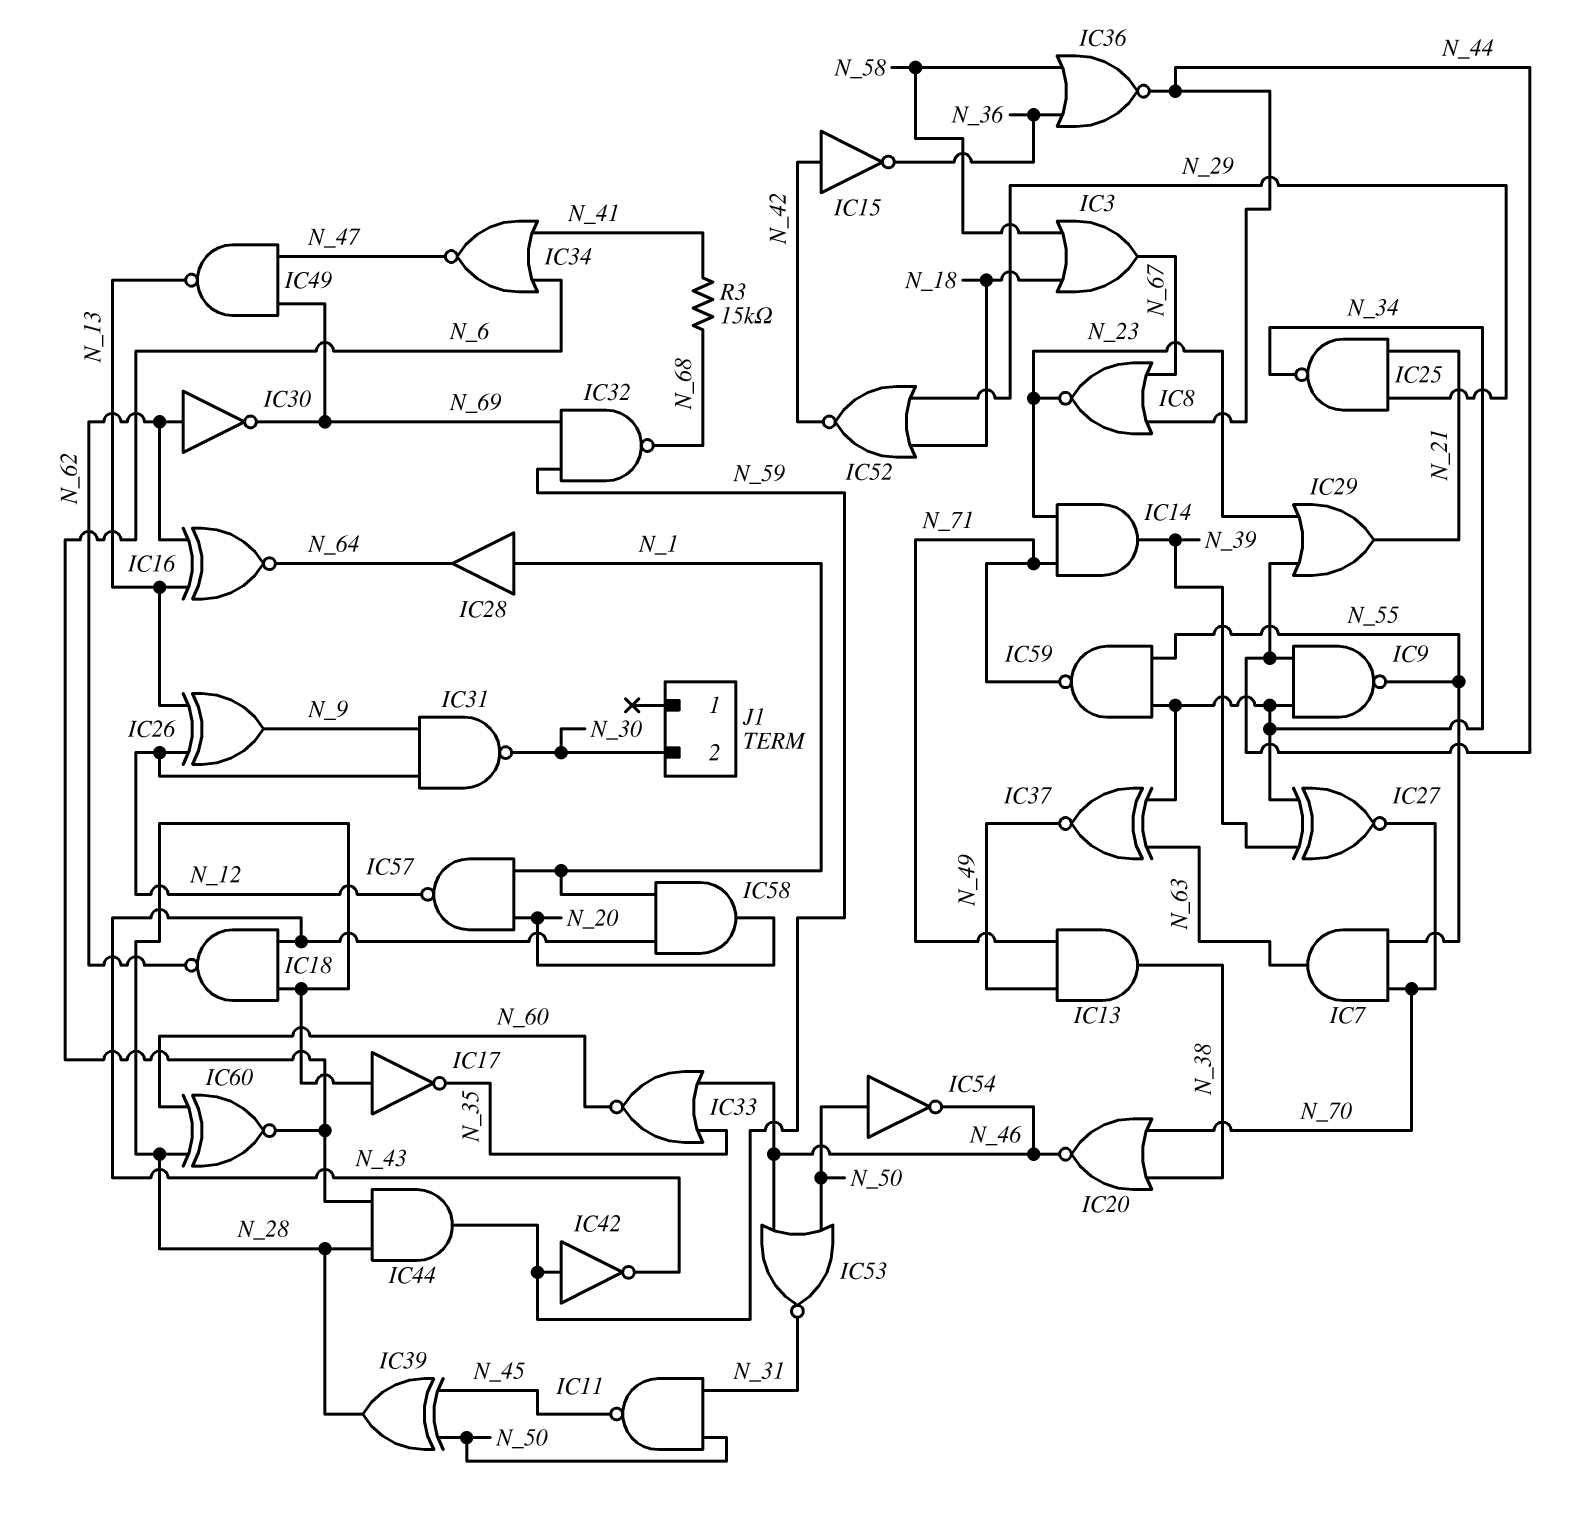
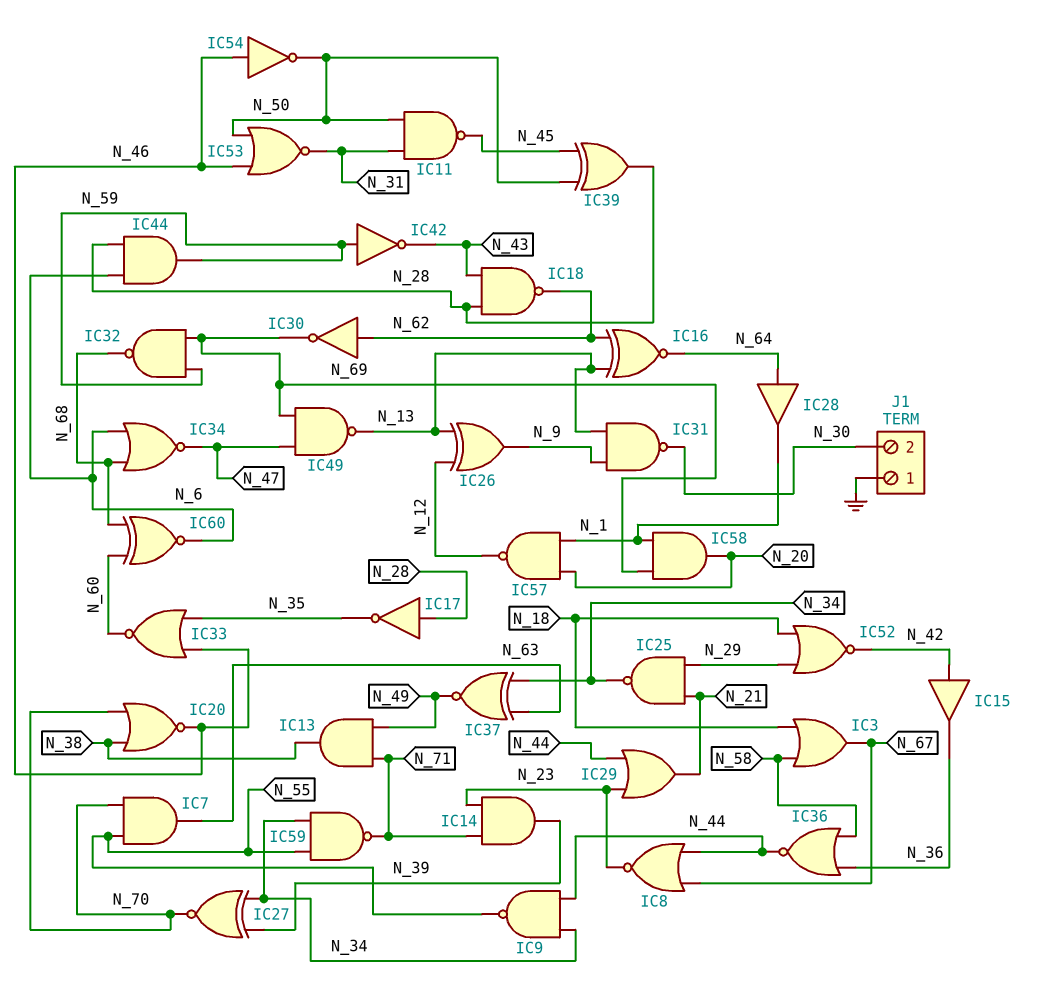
IC15: NOT (in N_42, out N_36) -> buffer (in N_42, out N_36)
IC28: buffer (in N_1, out N_64) -> buffer (in N_64, out N_1)
IC31: NAND (in N_9, in N_12, out N_30) -> NAND (in N_9, in N_13, out N_30)
IC34: NOR (in N_6, in N_41, out N_47) -> NOR (in N_6, in N_68, out N_47)
IC54: NOT (in N_50, out N_46) -> NOT (in N_46, out N_50)
IC58: AND (in N_1, in N_43, out N_20) -> AND (in N_1, in N_69, out N_20)
IC60: XNOR (in N_28, in N_60, out N_6) -> XNOR (in N_60, in N_68, out N_6)
J1 pin 1: none -> GND
R3: 15k (N_41, N_68) -> none

